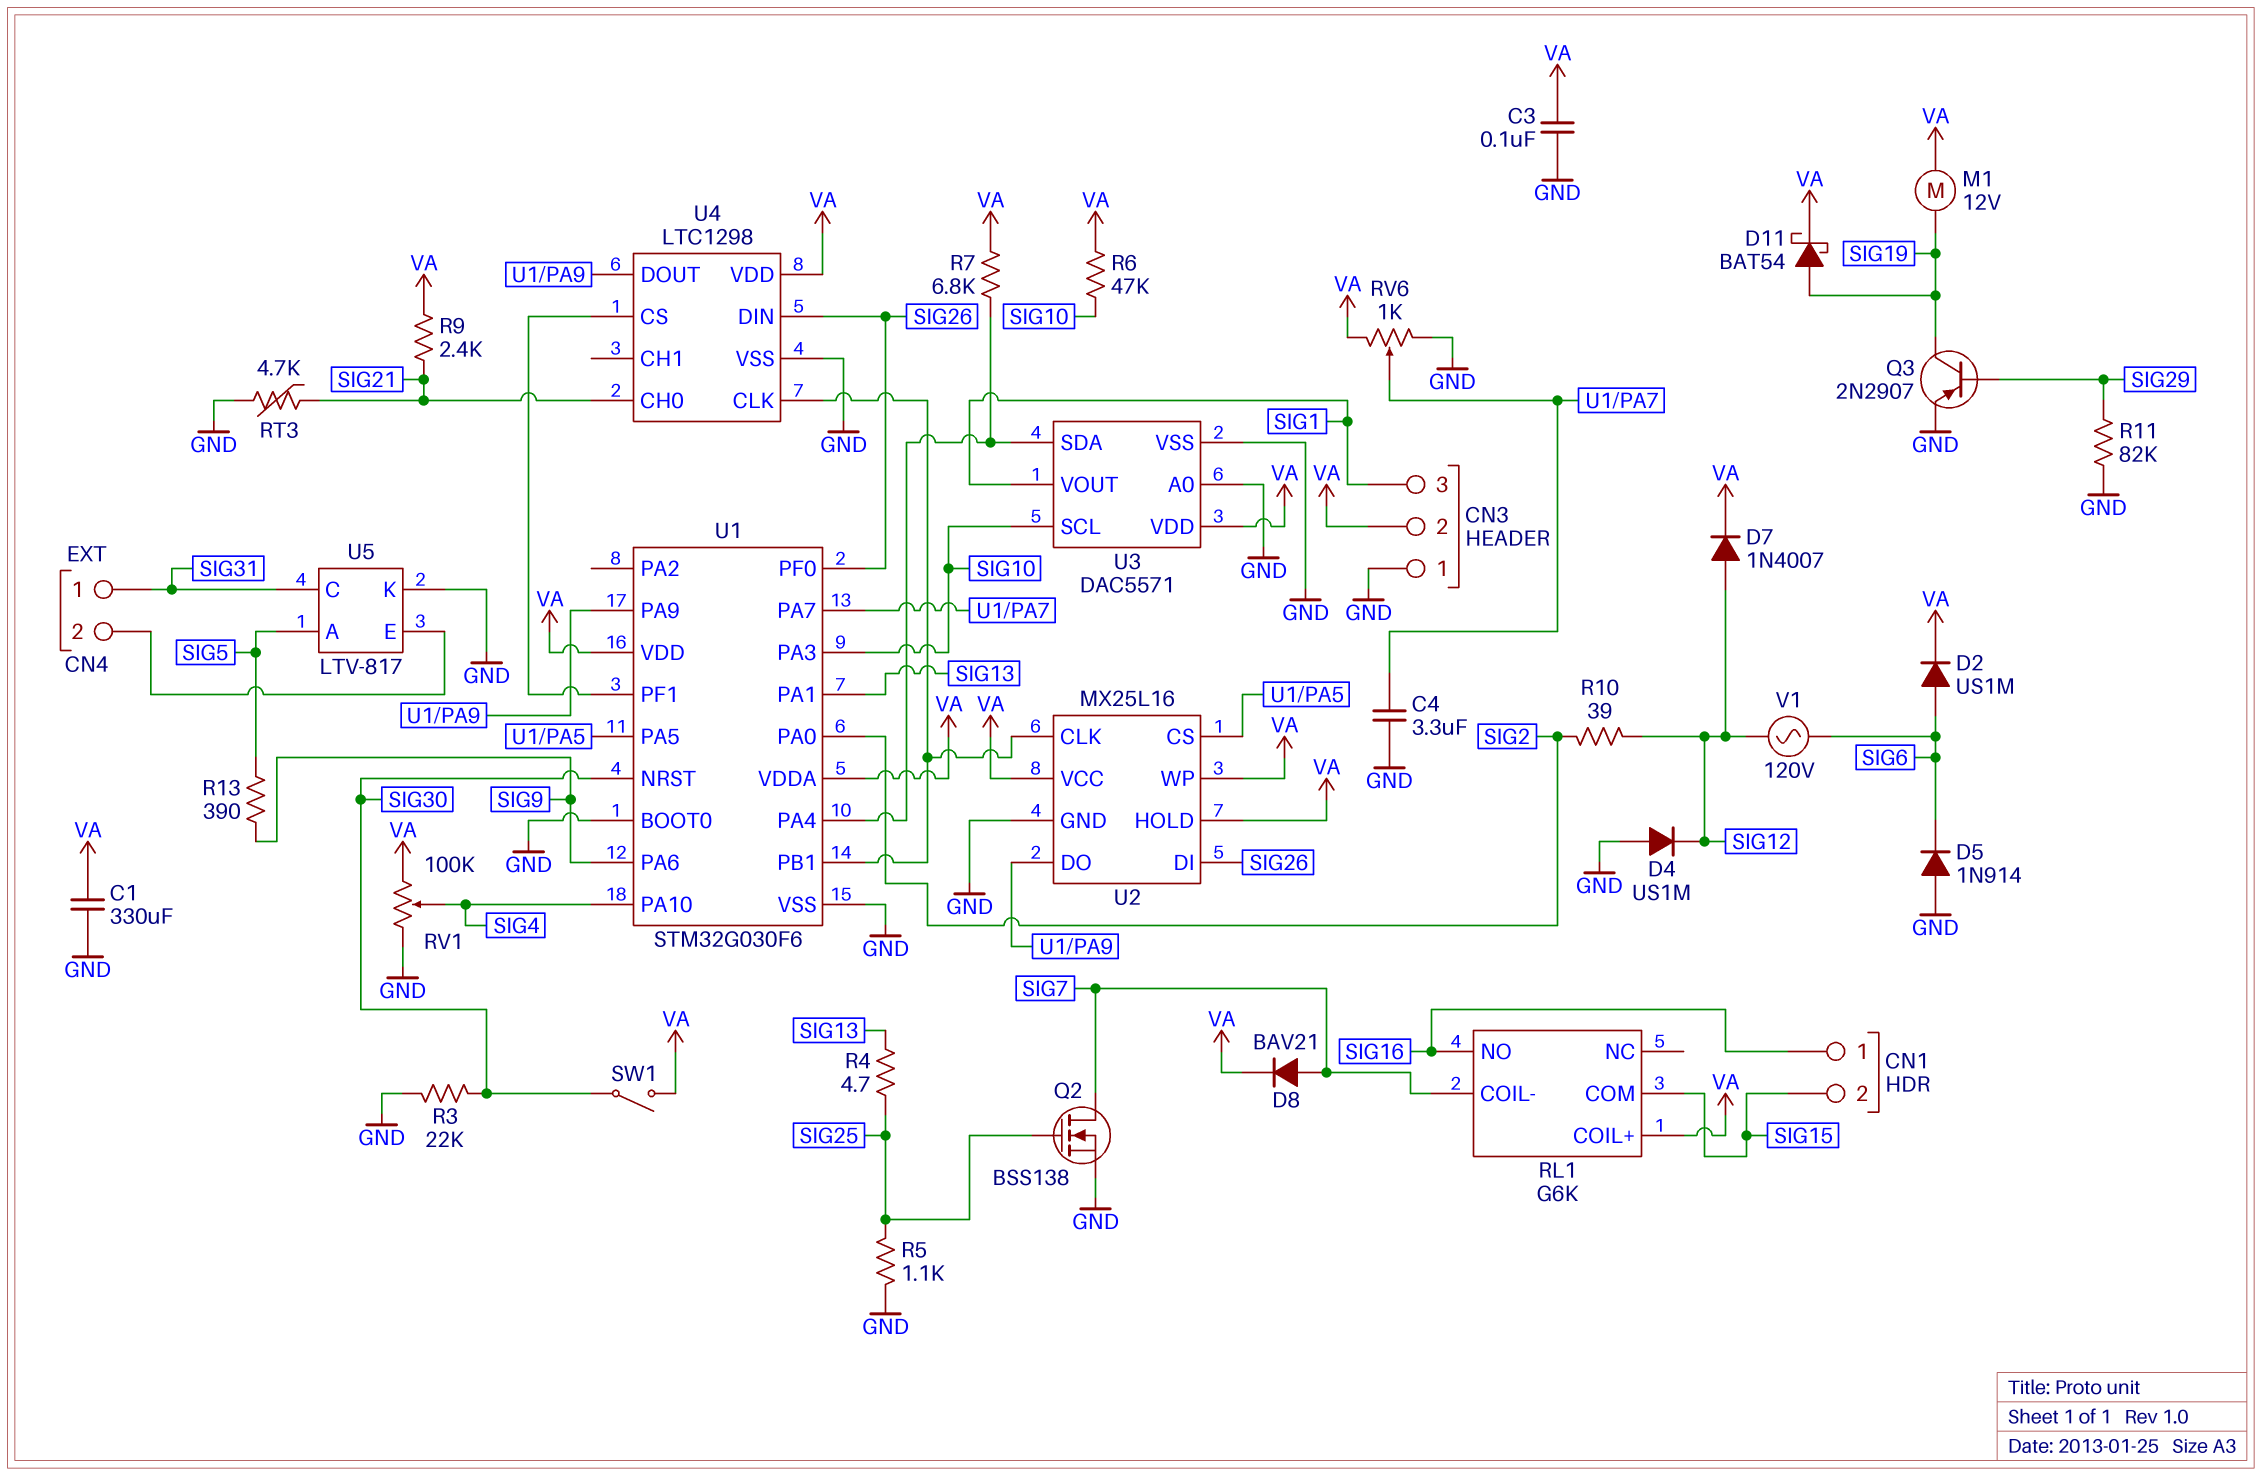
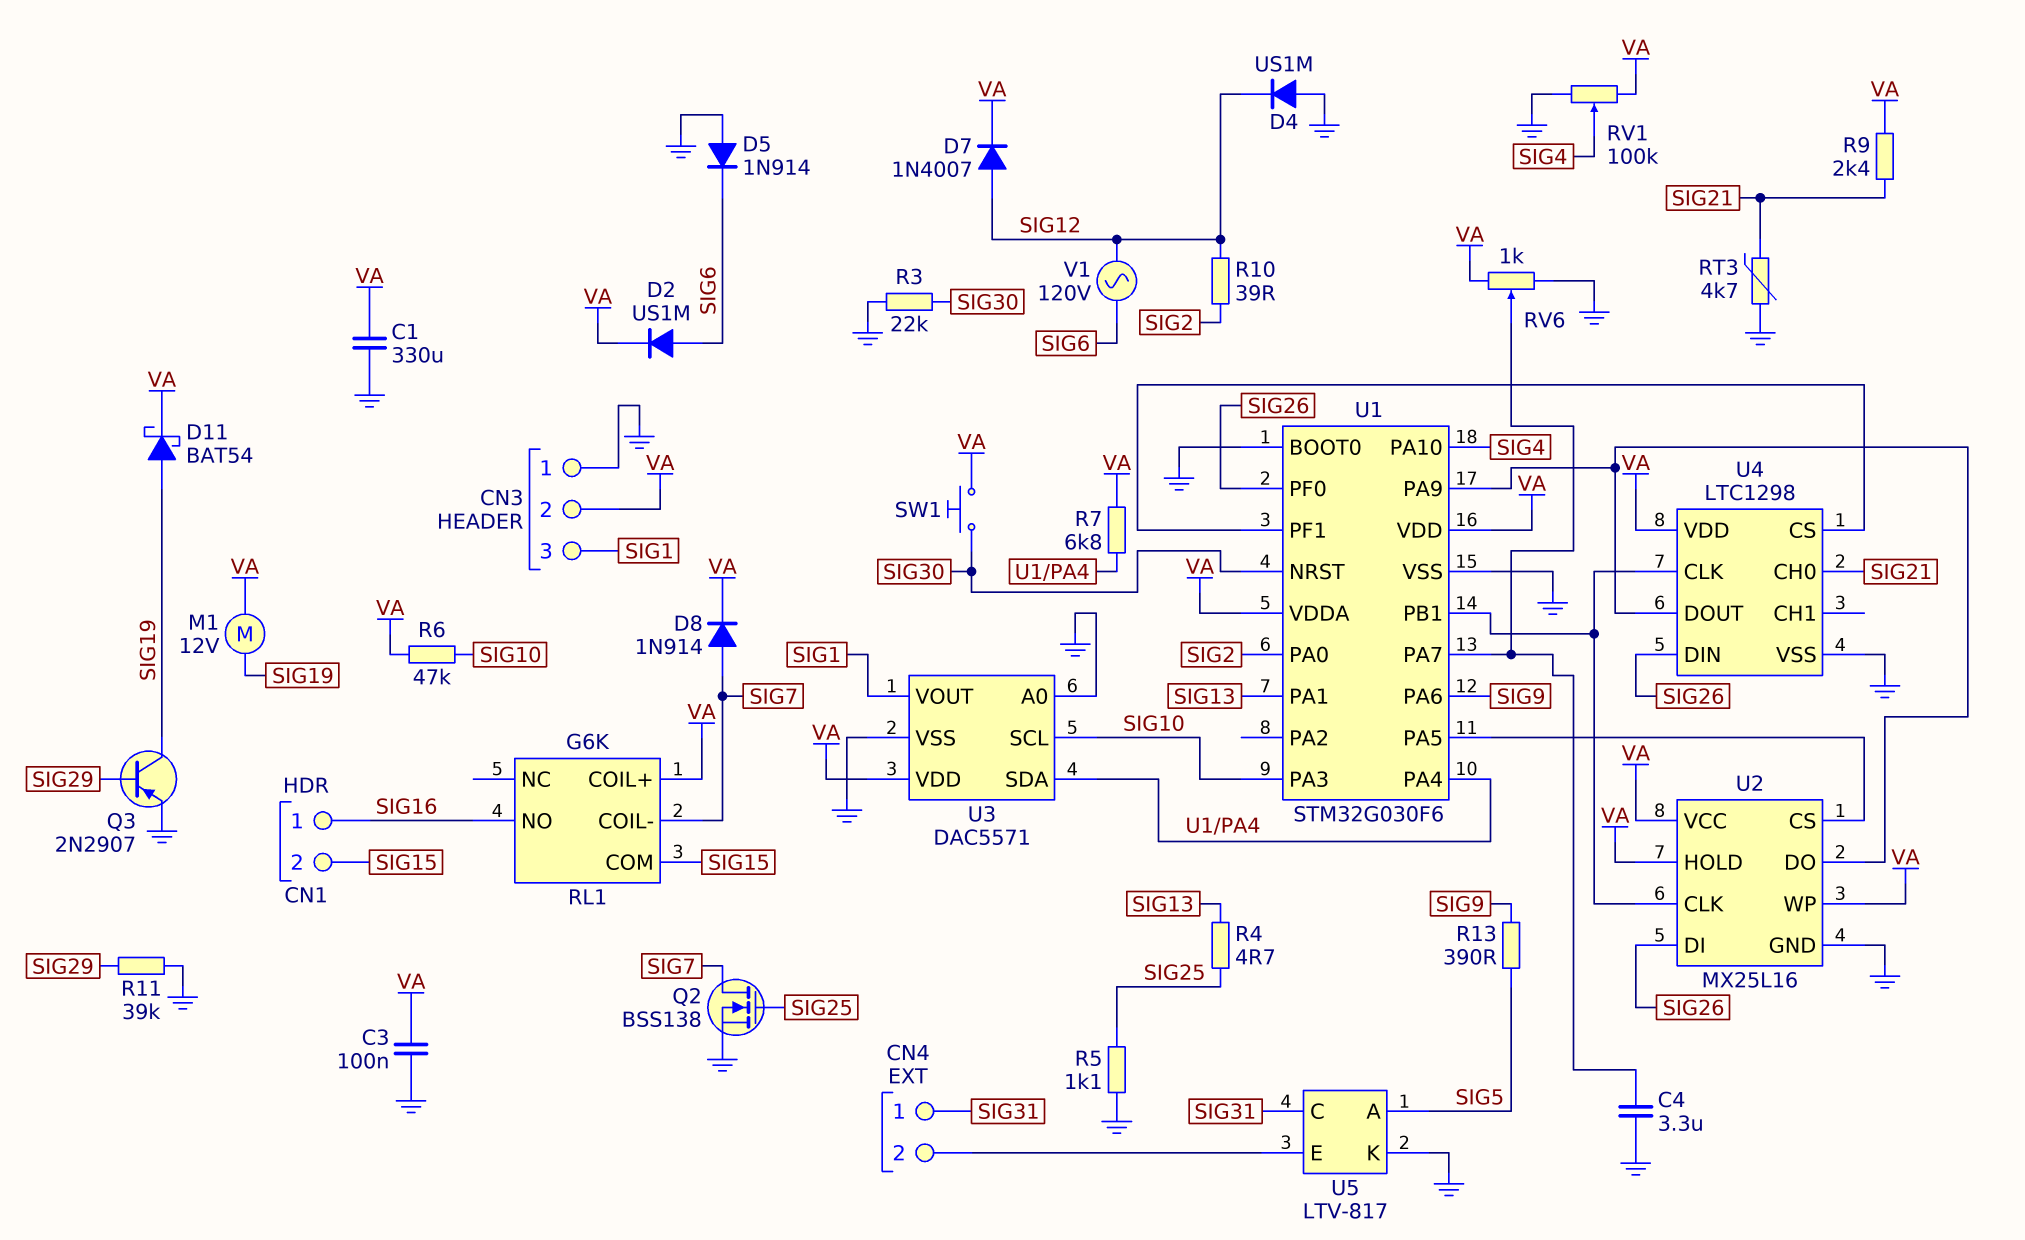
D8: diode BAV21 (A SIG7, K VA) -> diode 1N914 (A SIG7, K VA)
R11: 82k (GND, SIG29) -> 39k (GND, SIG29)
SW1: switch (SIG30, VA) -> button (SIG30, VA)

